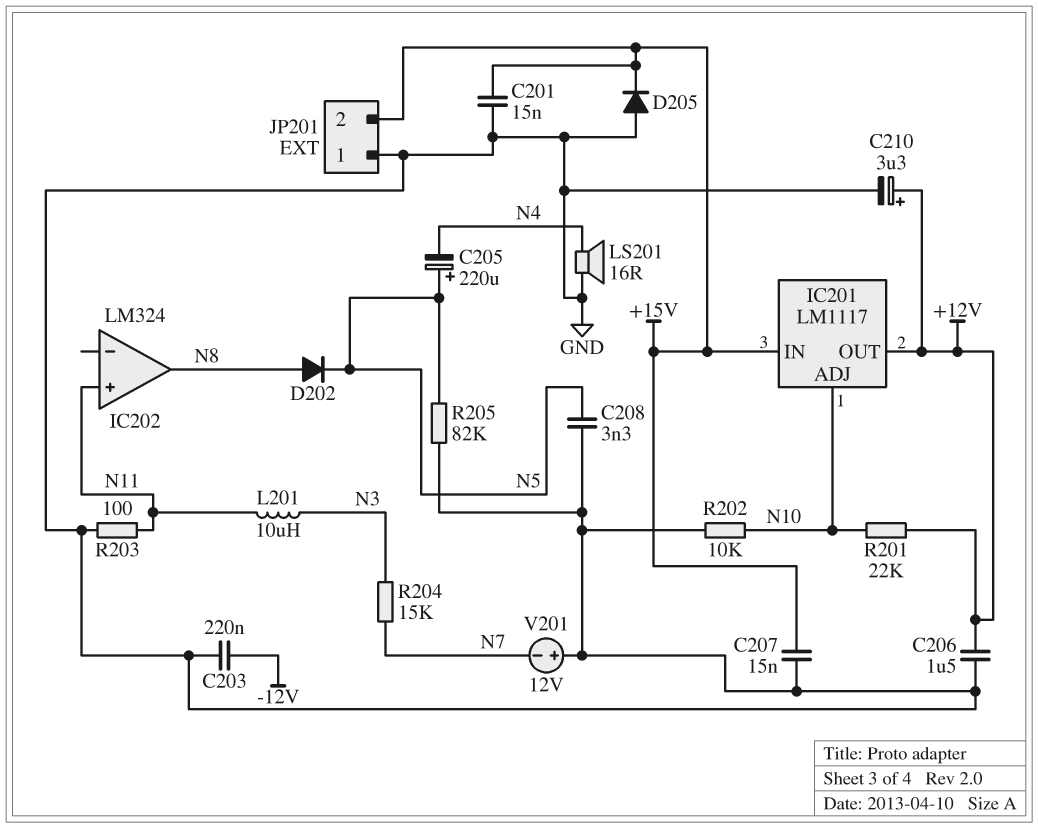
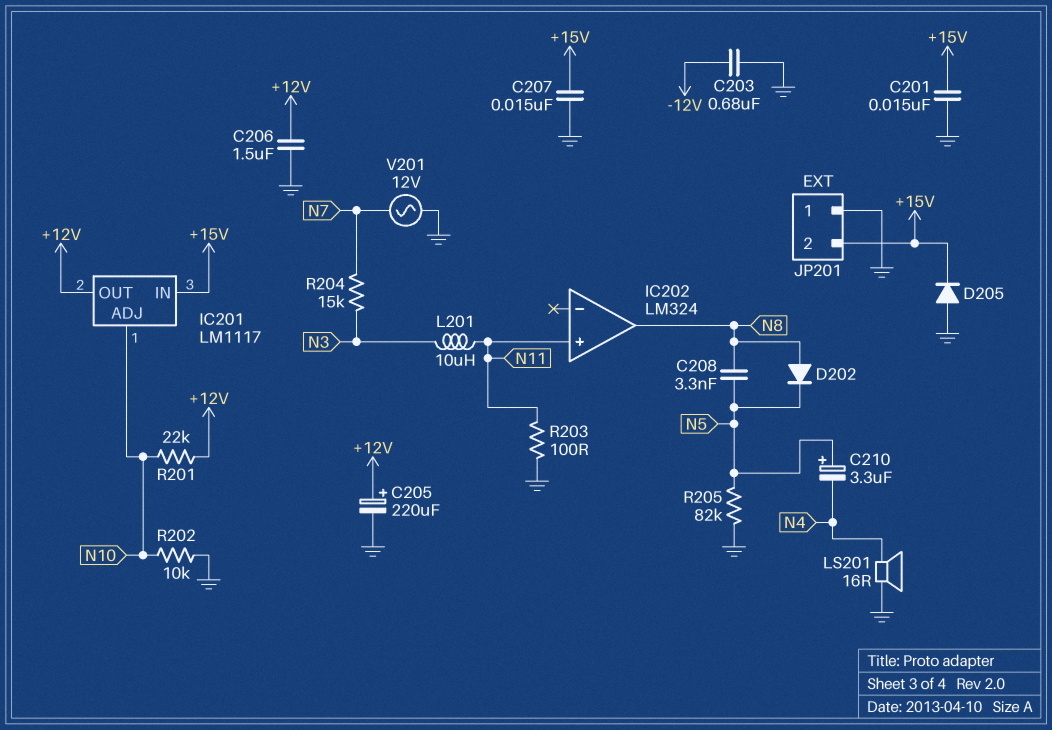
C203: 220nF (-12V, GND) -> 680nF (-12V, GND)
C205: 220uF (plus N5, minus N4) -> 220uF (plus +12V, minus GND)
C208: 3.3nF (GND, N5) -> 3.3nF (N5, N8)
C210: 3.3uF (plus +12V, minus GND) -> 3.3uF (plus N5, minus N4)
V201: 12V (plus GND, minus N7) -> AC 12V (GND, N7)

